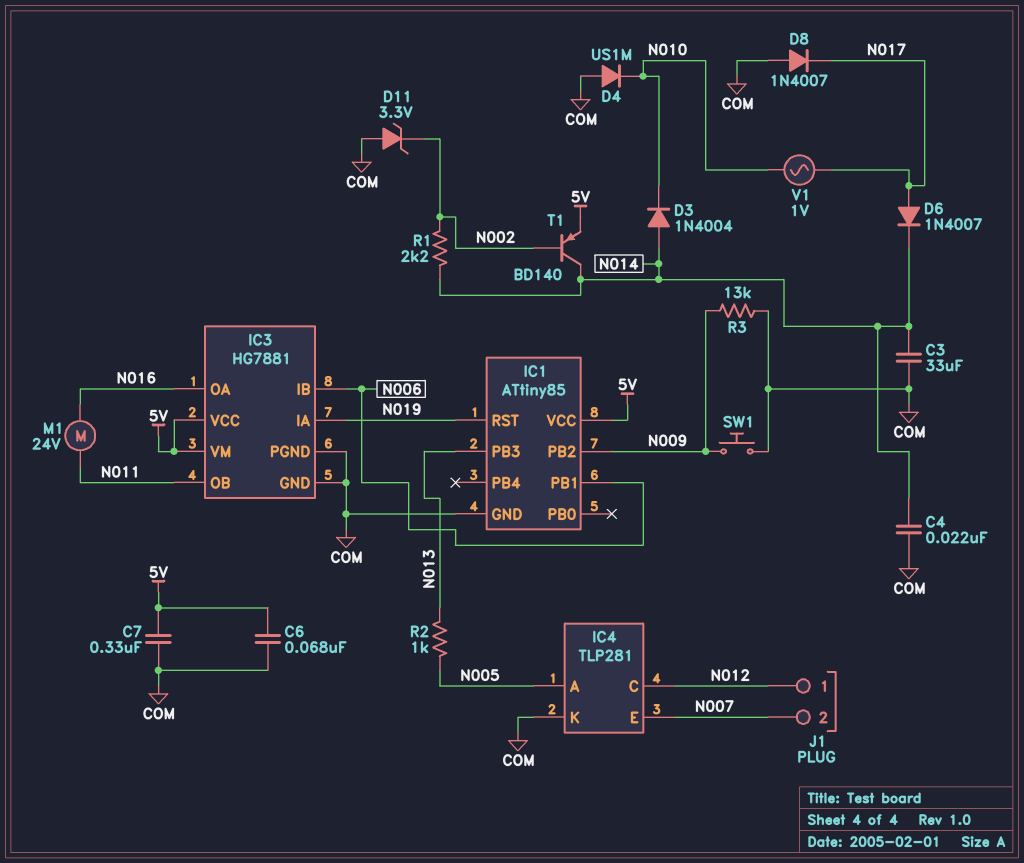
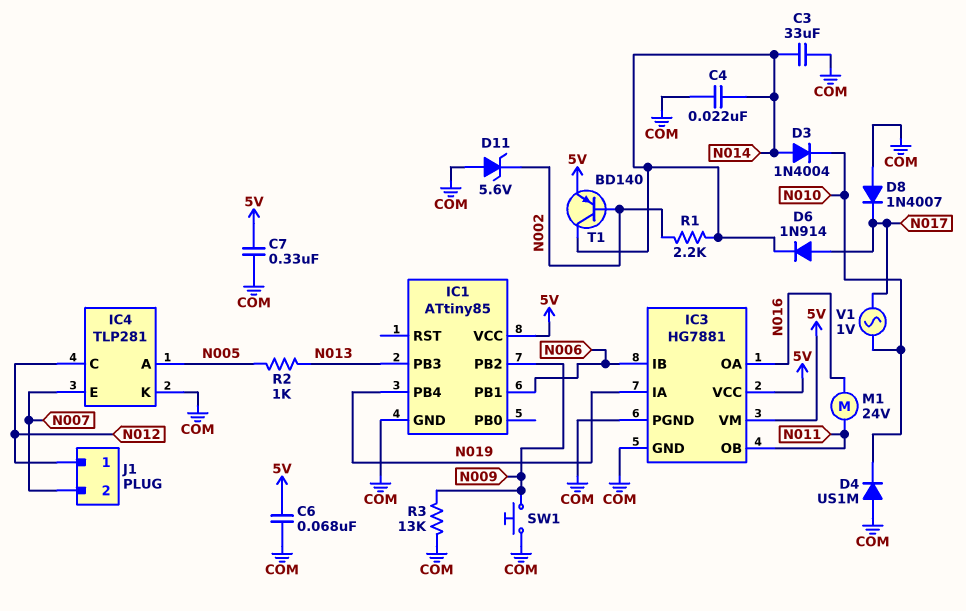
D6: diode 1N4007 (A N017, K N014) -> diode 1N914 (A N017, K N014)
D11: zener 3.3V (A COM, K N002) -> zener 5.6V (A COM, K N002)
IC1 pin PB4: none -> N019
IC1 pin RST: N019 -> none

